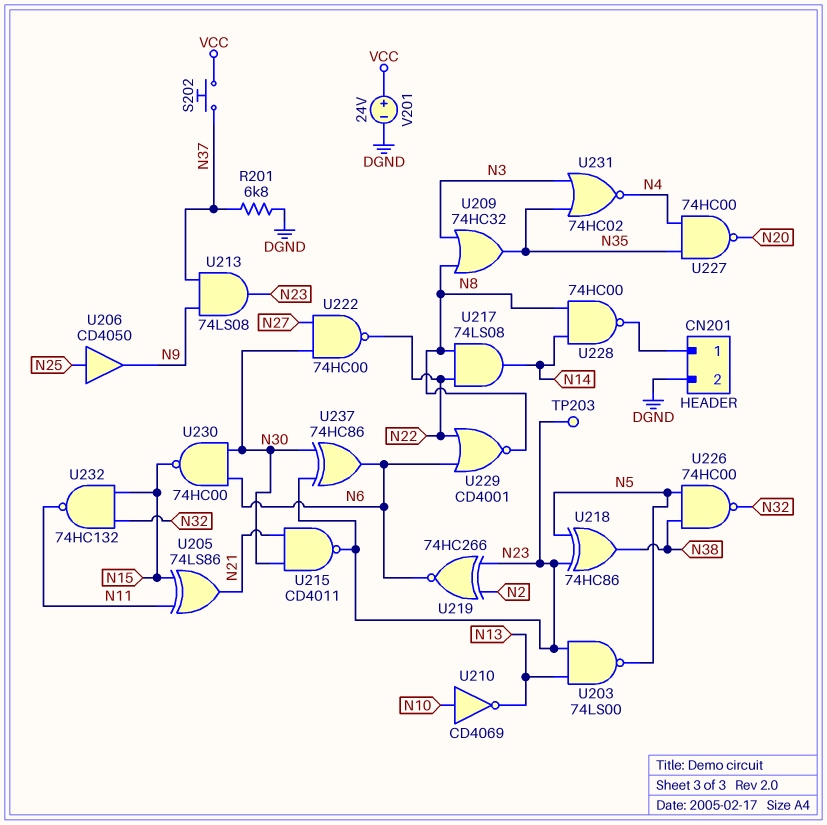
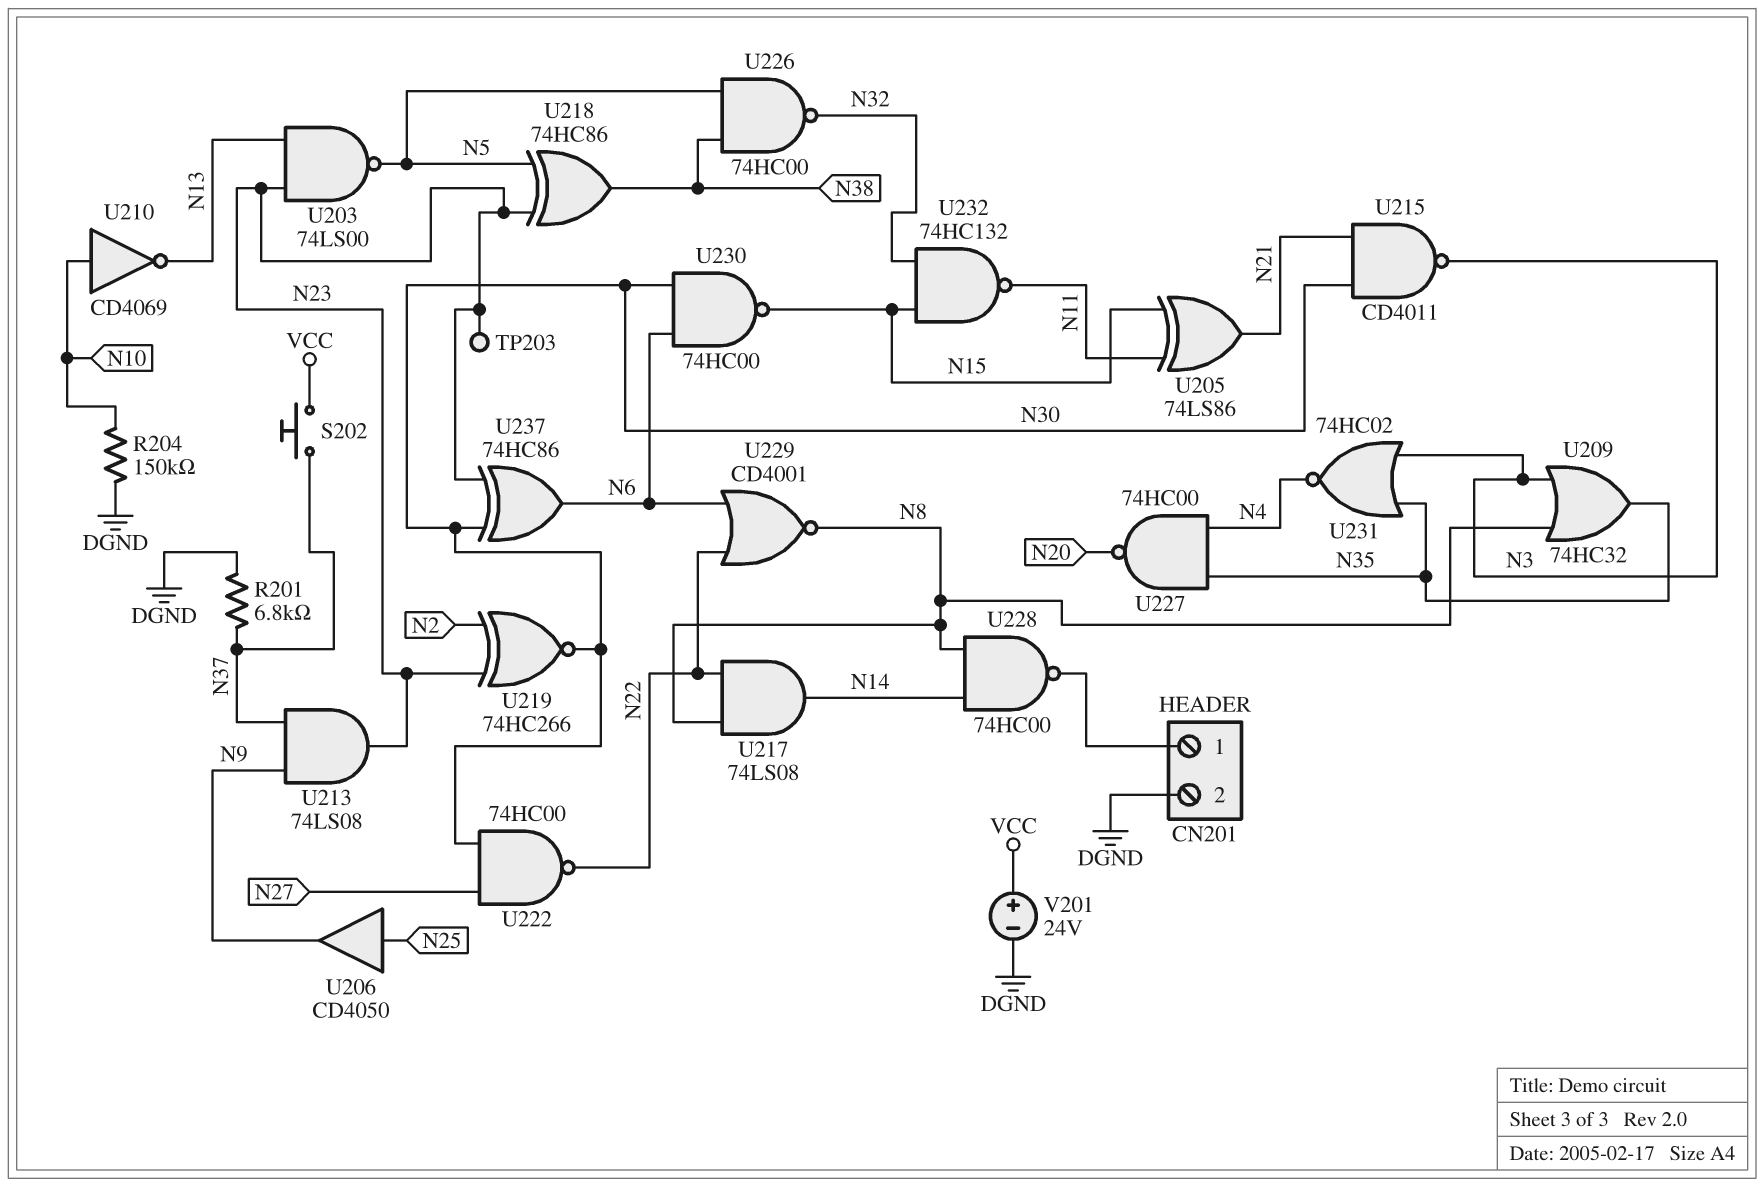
R204: none -> 150k (DGND, N10)
U215: NAND CD4011 (in N21, in N30, out N23) -> NAND CD4011 (in N21, in N30, out N3)
U219: XNOR 74HC266 (in N2, in N23, out N6) -> XNOR 74HC266 (in N2, in N23, out N30)

